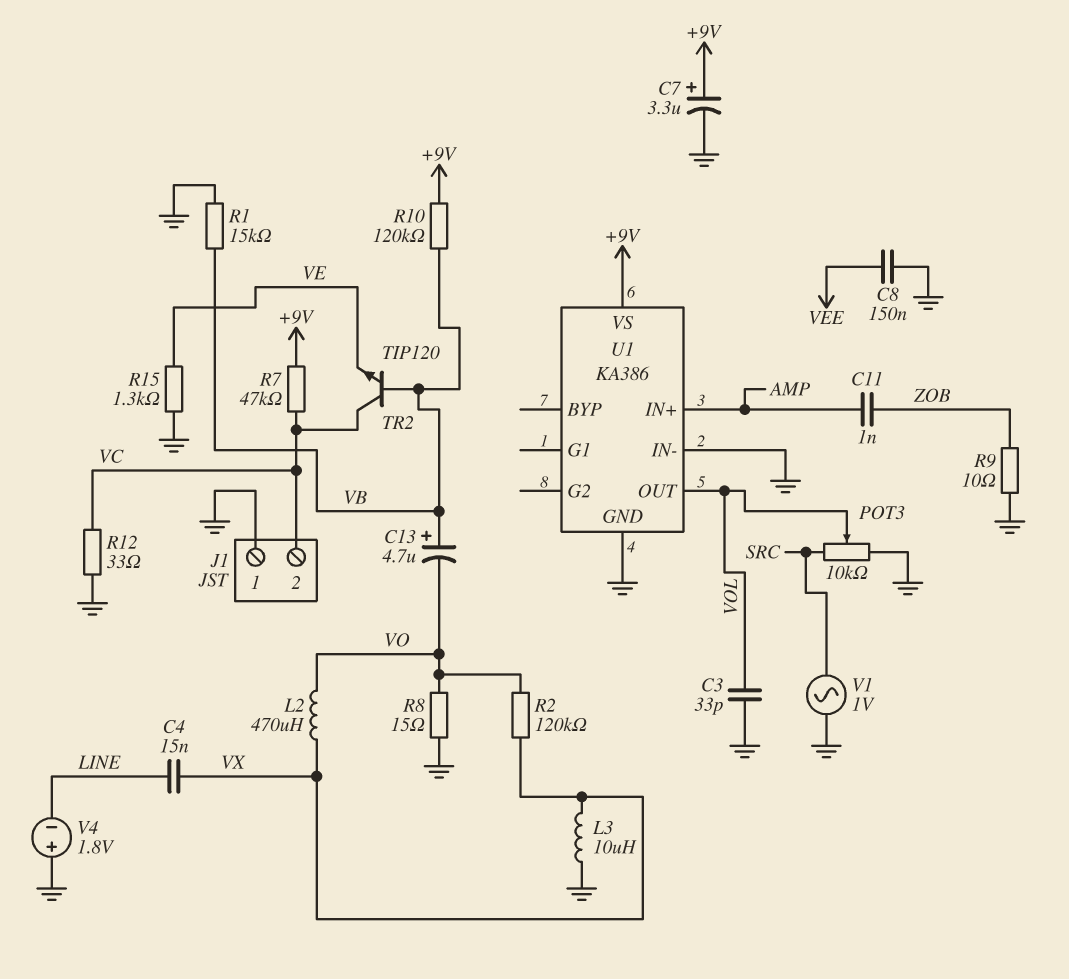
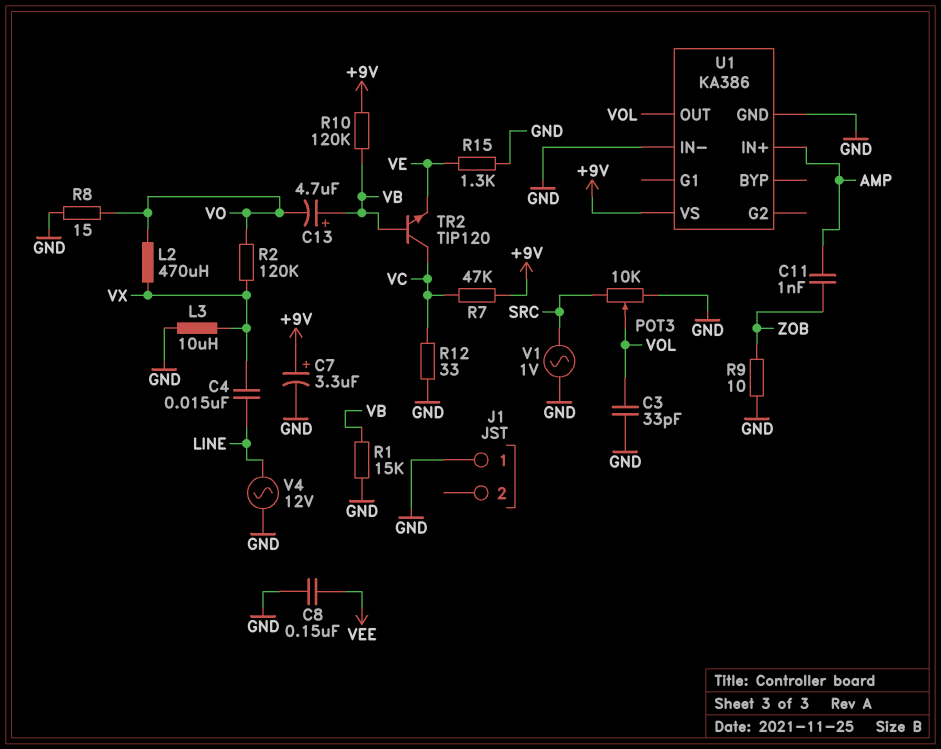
J1 pin 2: VC -> none
V4: 1.8V (plus GND, minus LINE) -> AC 12V (GND, LINE)

